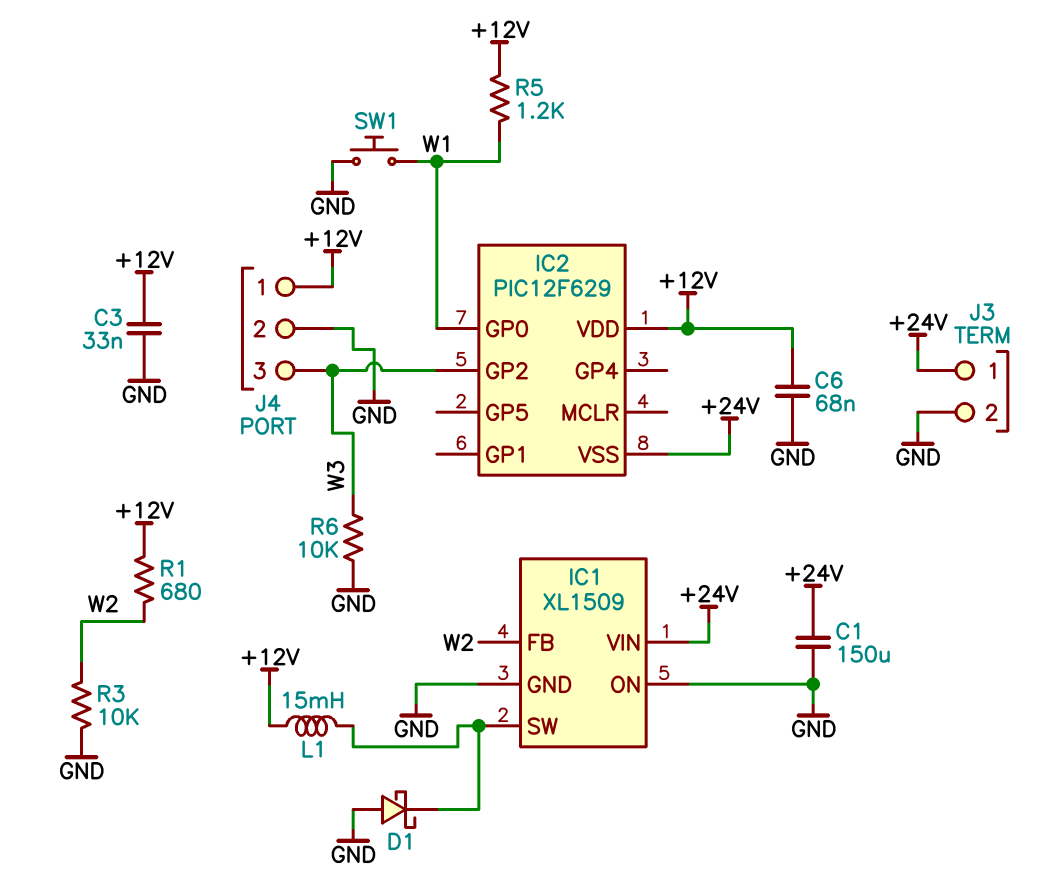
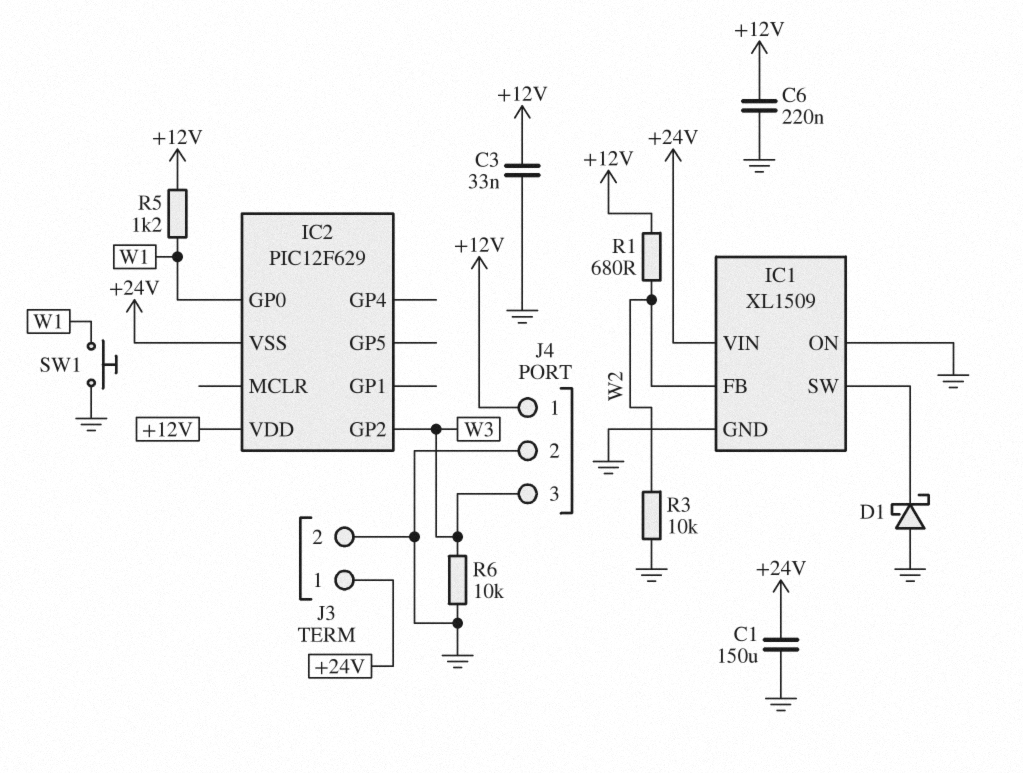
C6: 68nF (+12V, GND) -> 220nF (+12V, GND)
L1: 15mH (+12V, IC1/SW) -> none

